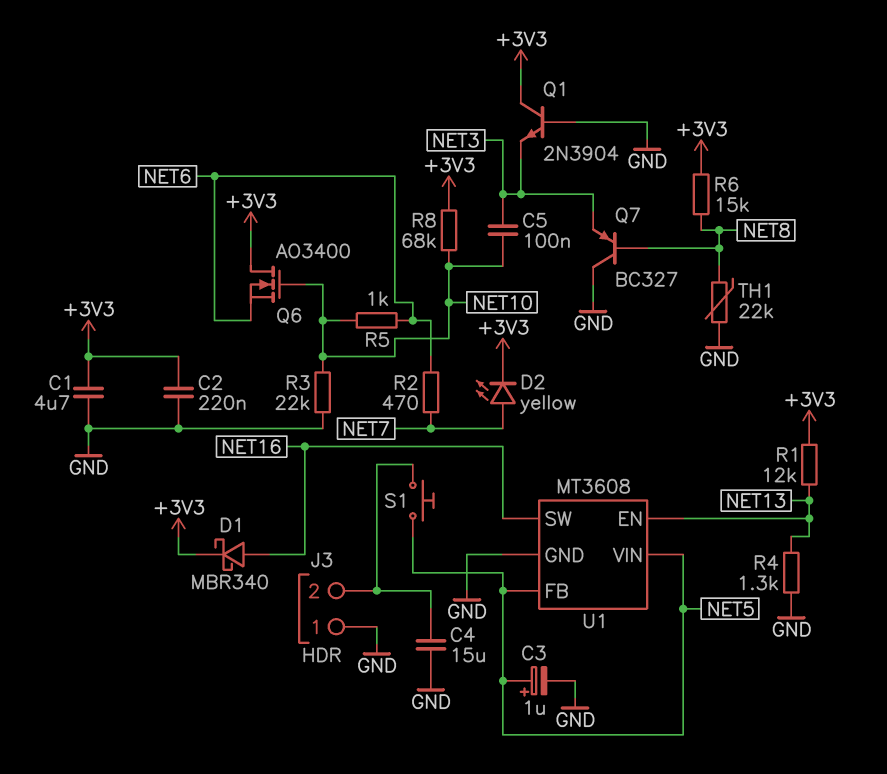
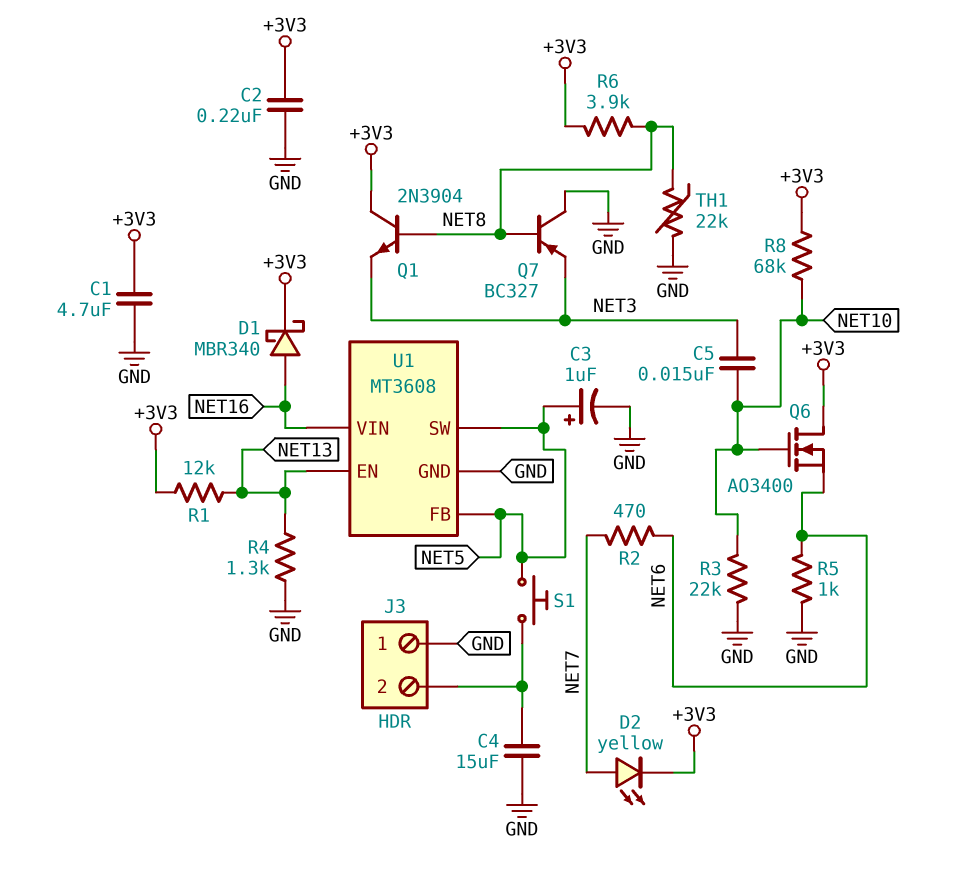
C5: 100nF (NET3, NET10) -> 15nF (NET3, NET10)
Q1: NPN 2N3904 (B GND, C +3V3, E NET3) -> NPN 2N3904 (B NET8, C +3V3, E NET3)
R5: 1k (NET6, NET10) -> 1k (GND, NET6)
R6: 15k (+3V3, NET8) -> 3.9k (+3V3, NET8)
U1 pin SW: NET16 -> NET5
U1 pin VIN: NET5 -> NET16

